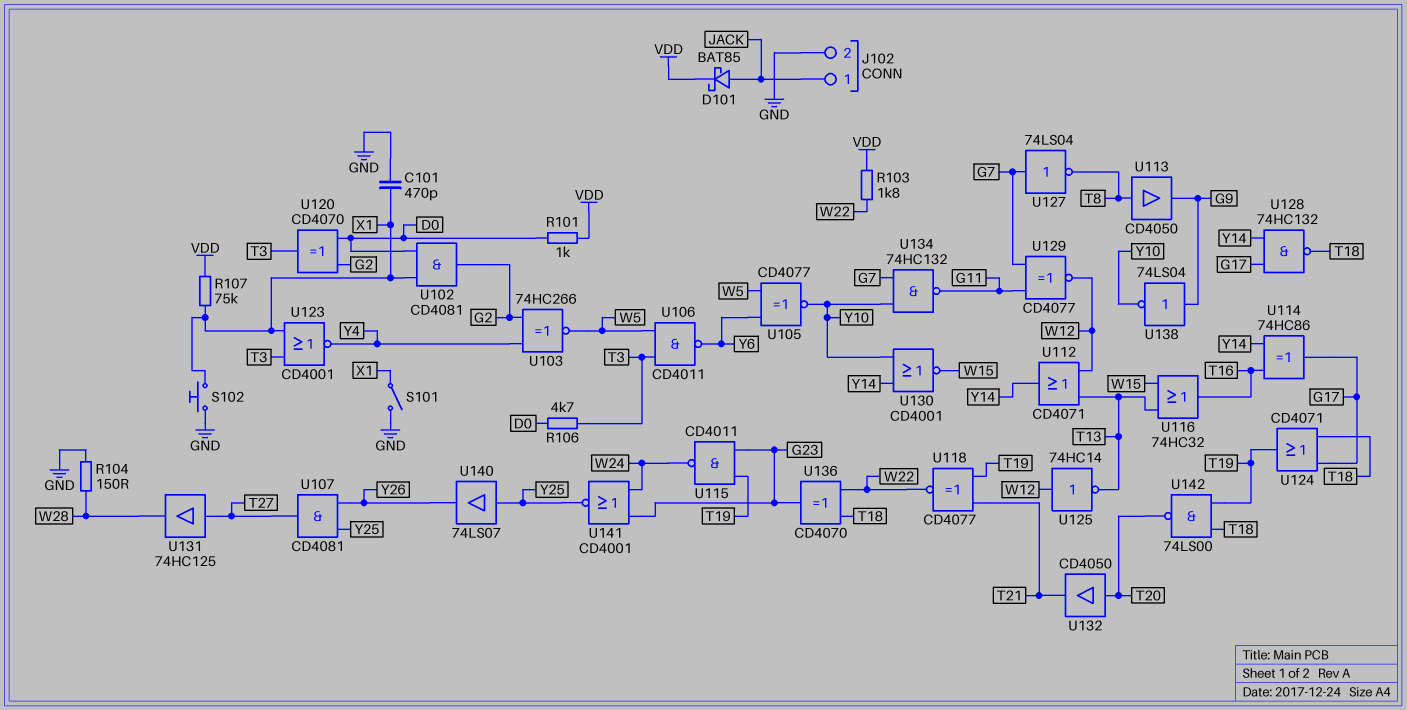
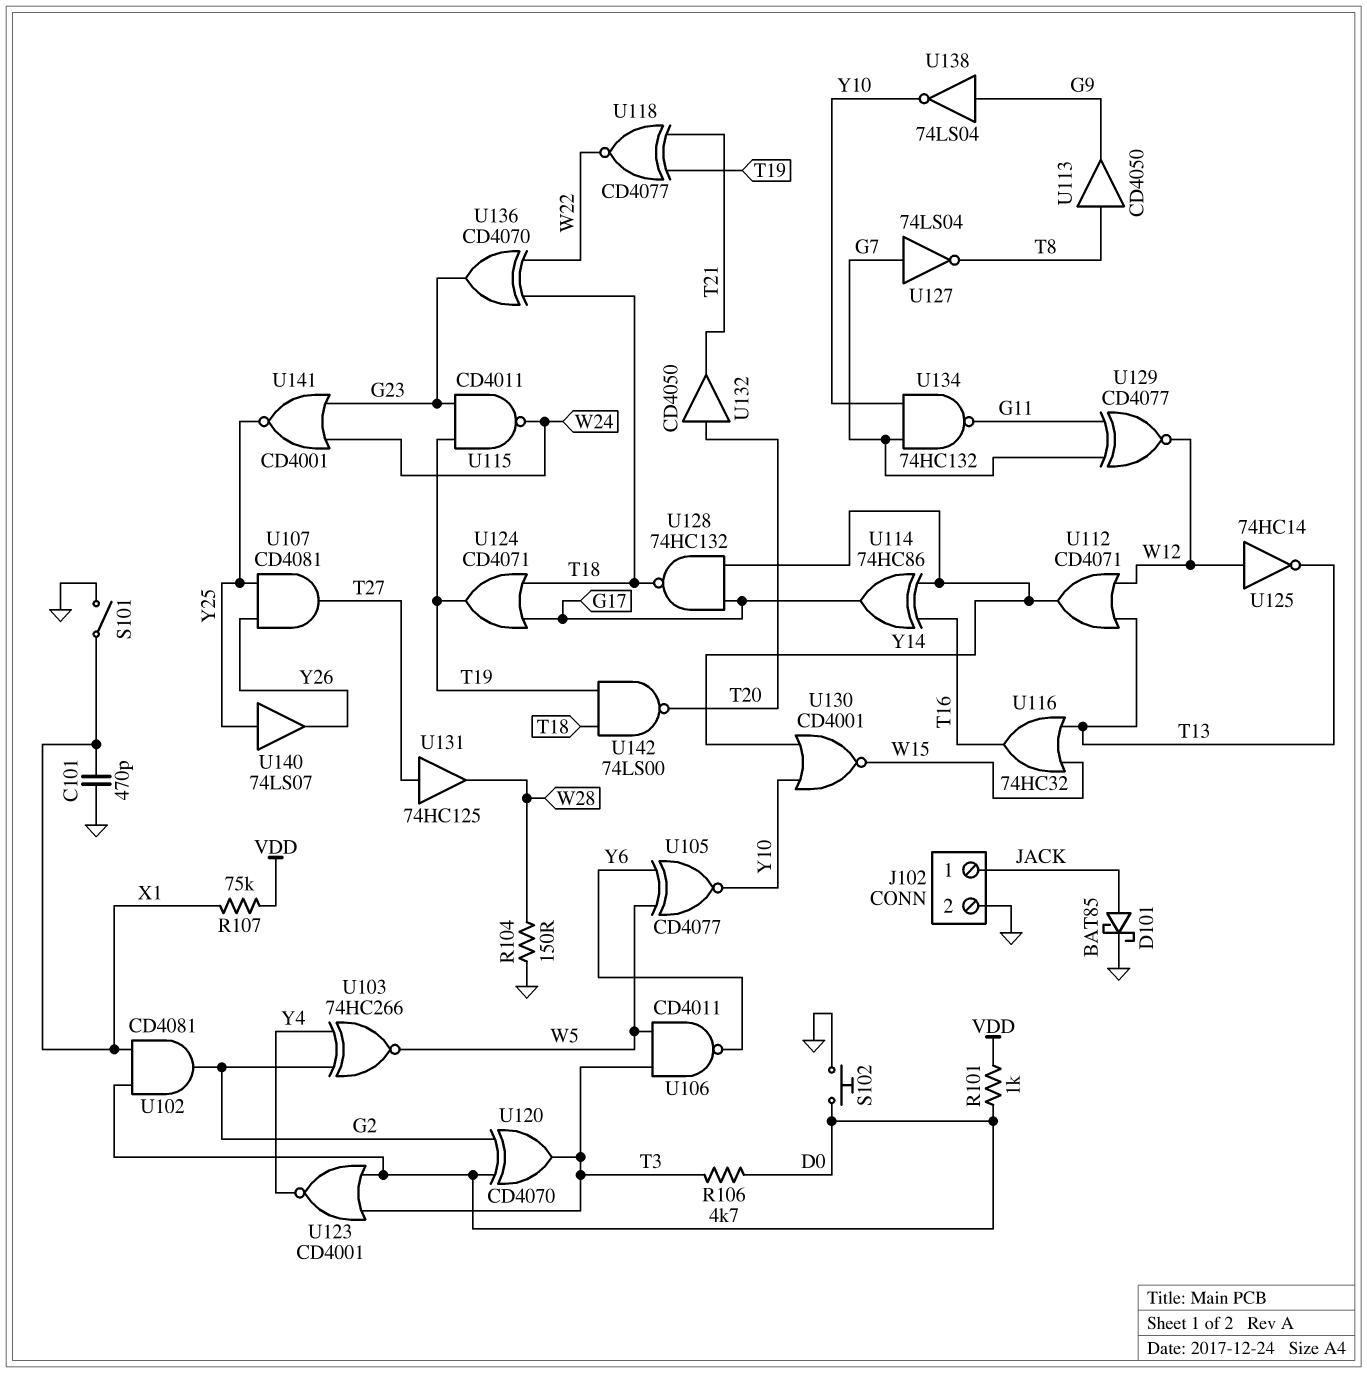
D101: schottky BAT85 (A JACK, K VDD) -> schottky BAT85 (A JACK, K GND)
R103: 1.8k (VDD, W22) -> none
S102: button (GND, X1) -> button (D0, GND)
U123: NOR CD4001 (in T3, in X1, out Y4) -> NOR CD4001 (in D0, in T3, out Y4)

